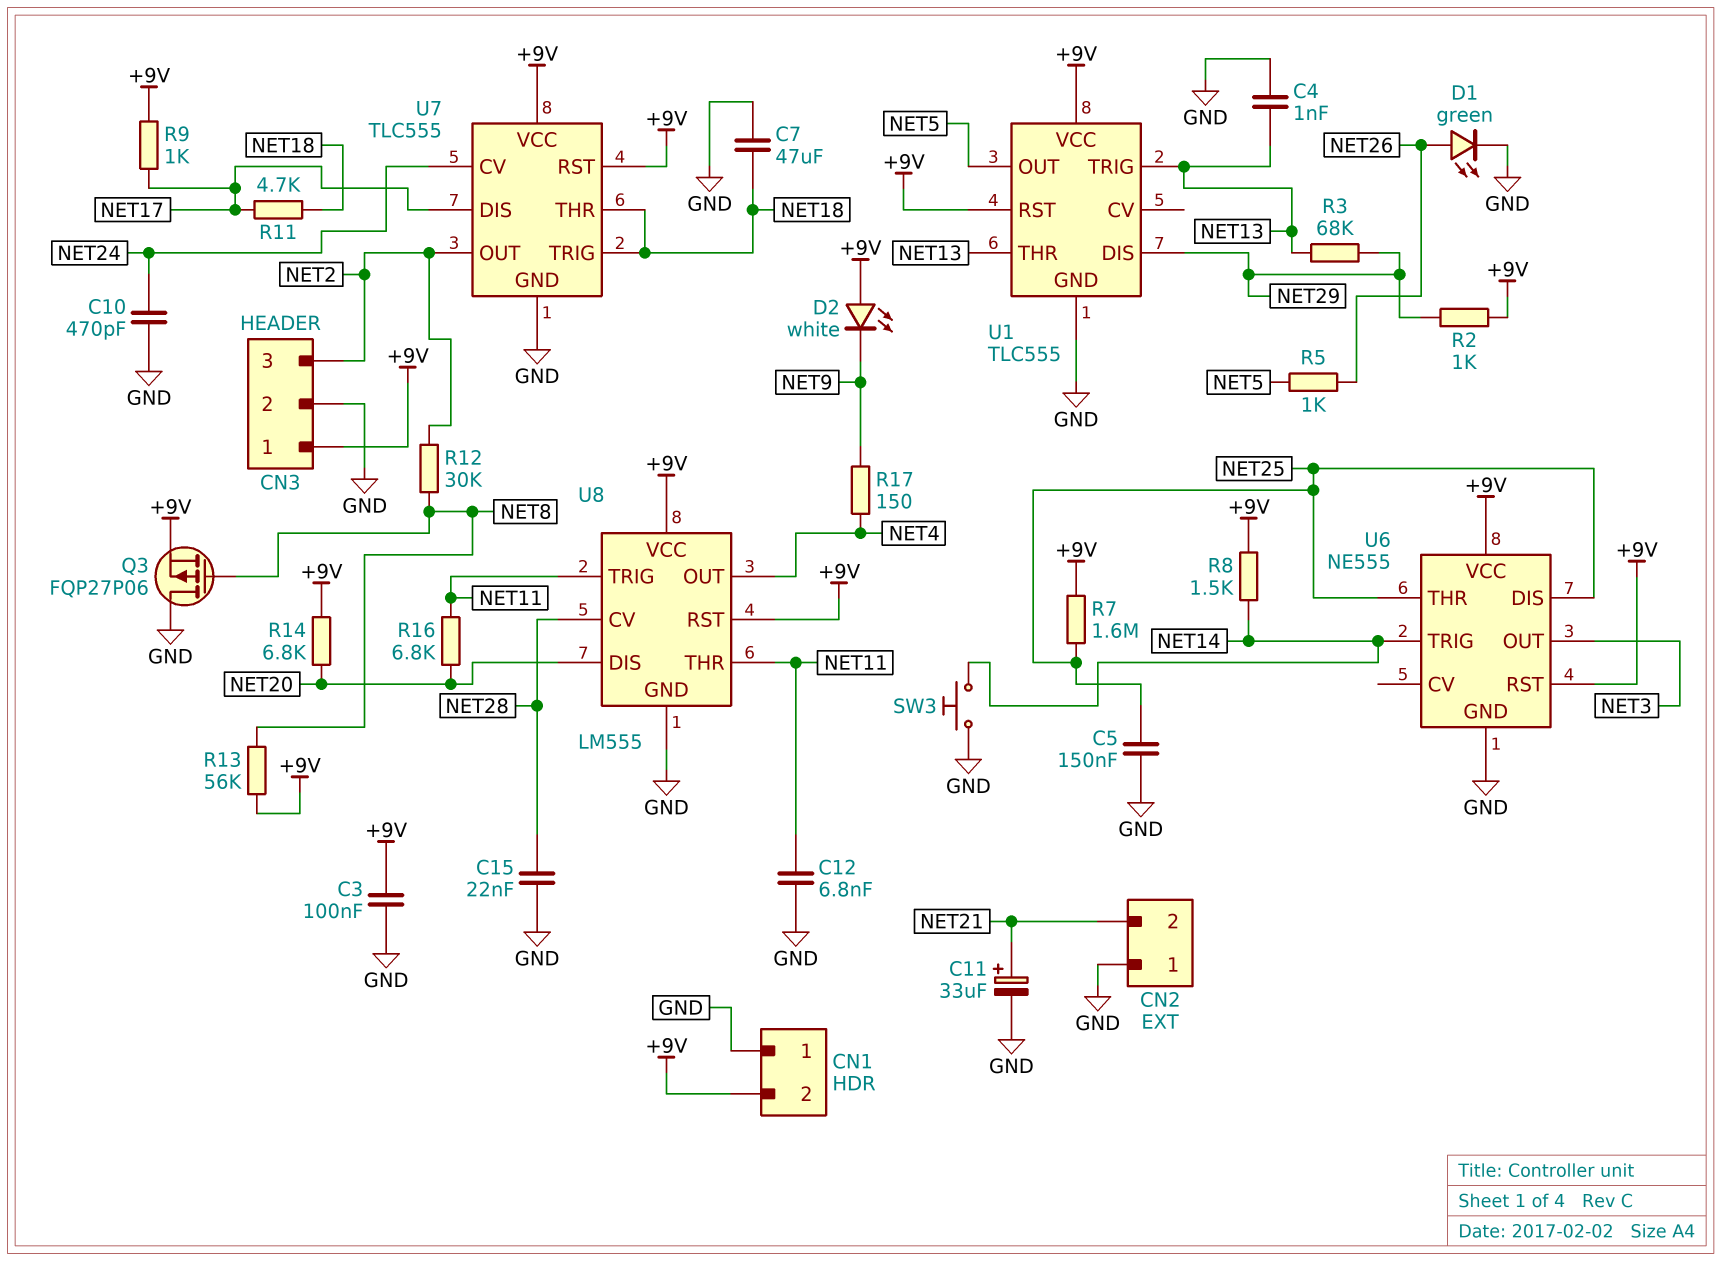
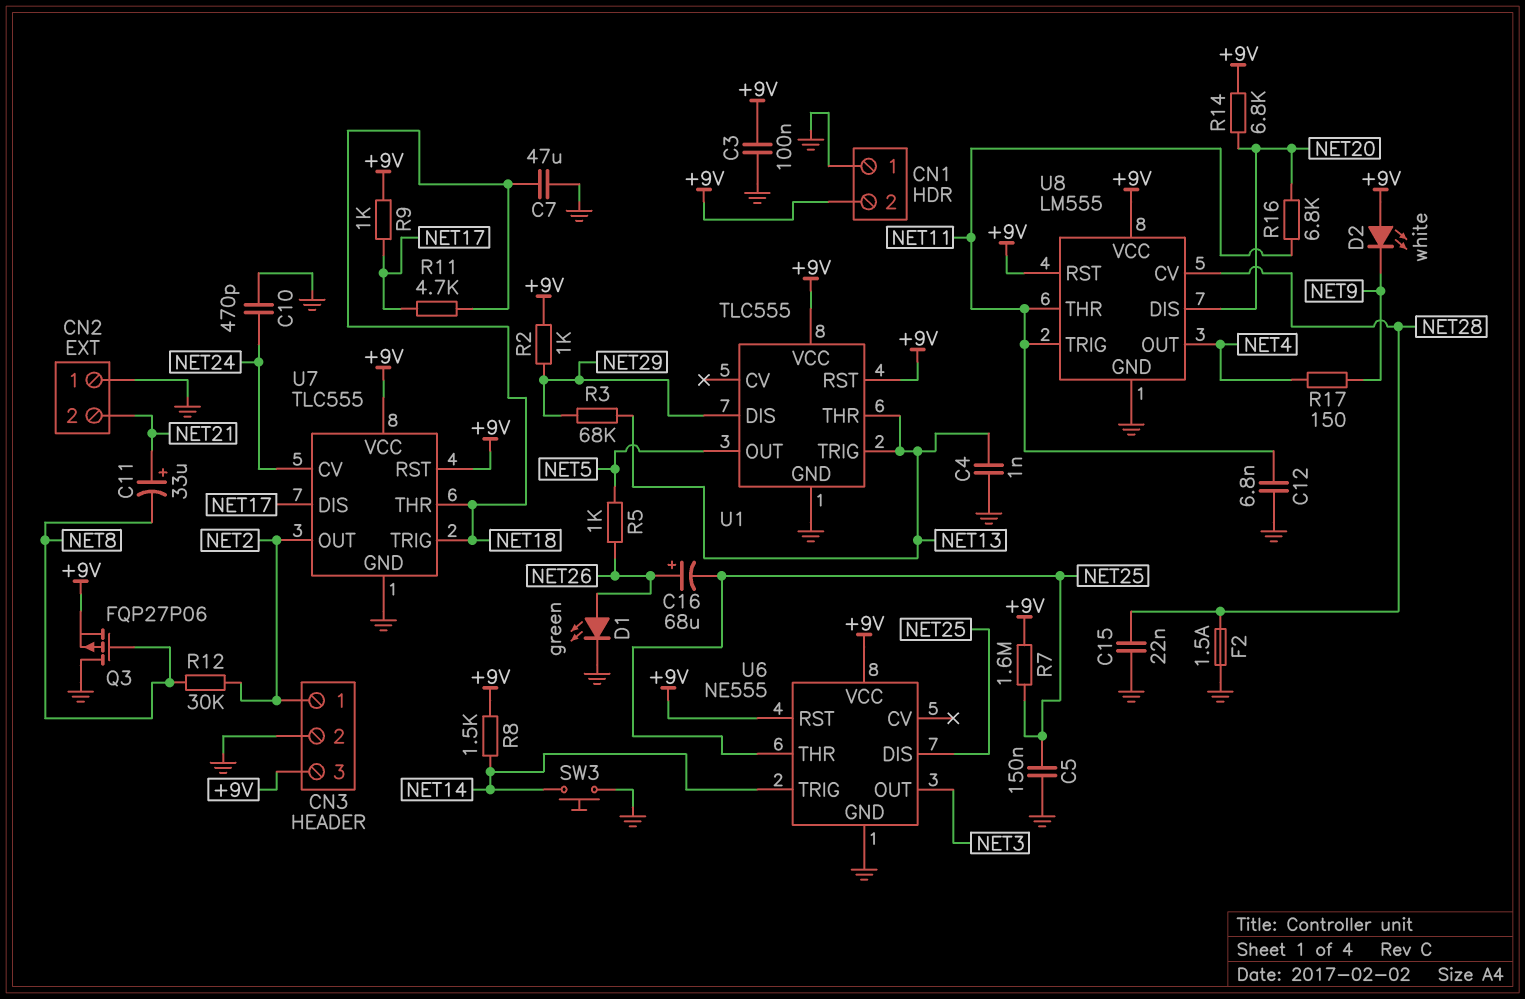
C11: 33uF (plus NET21, minus GND) -> 33uF (plus NET21, minus NET8)
C16: none -> 68uF (plus NET26, minus NET25)
CN3 pin 1: +9V -> NET2
CN3 pin 3: NET2 -> +9V
F2: none -> 1.5A (GND, NET28)
R13: 56k (+9V, NET8) -> none

